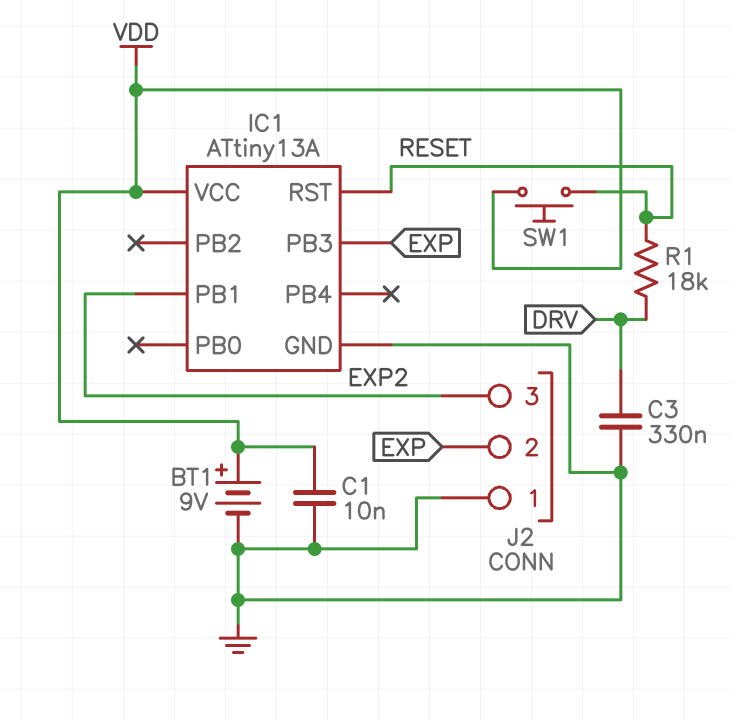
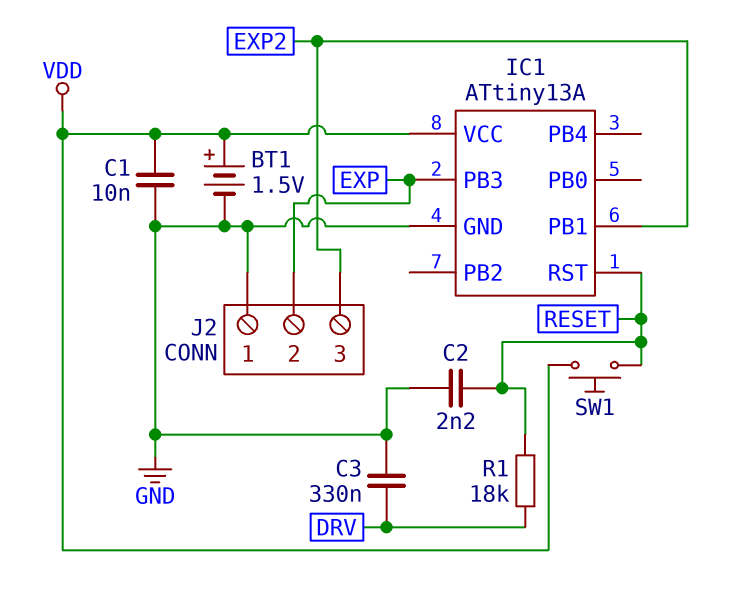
BT1: 9V (plus VDD, minus GND) -> 1.5V (plus VDD, minus GND)
C2: none -> 2.2nF (GND, RESET)

